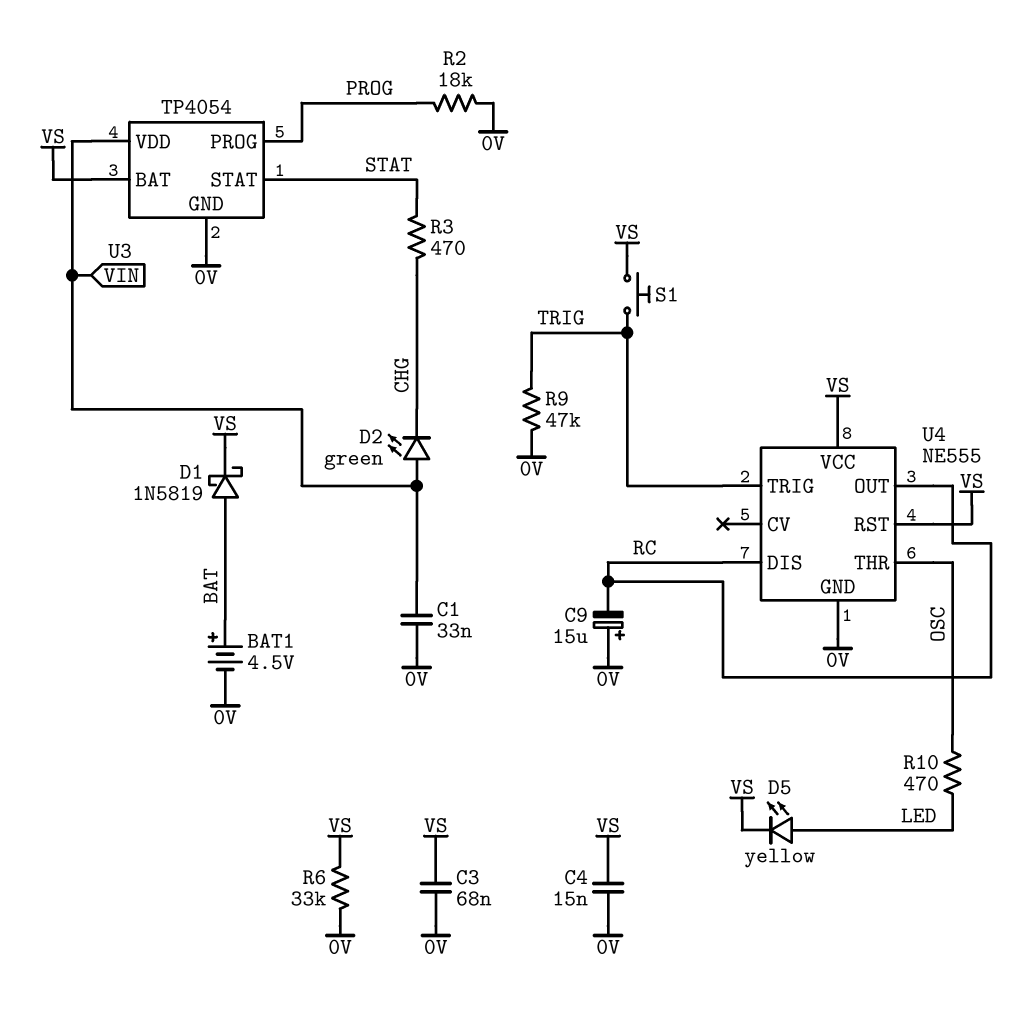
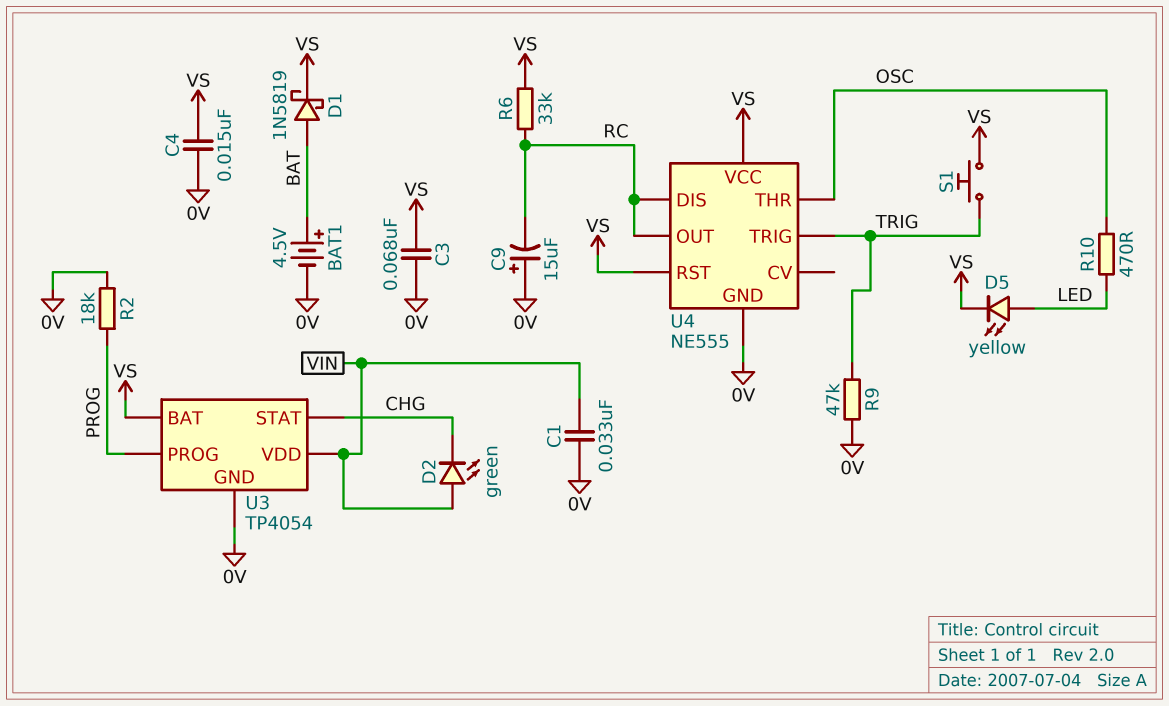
R3: 470 (CHG, STAT) -> none
R6: 33k (0V, VS) -> 33k (RC, VS)
U3 pin STAT: STAT -> CHG

